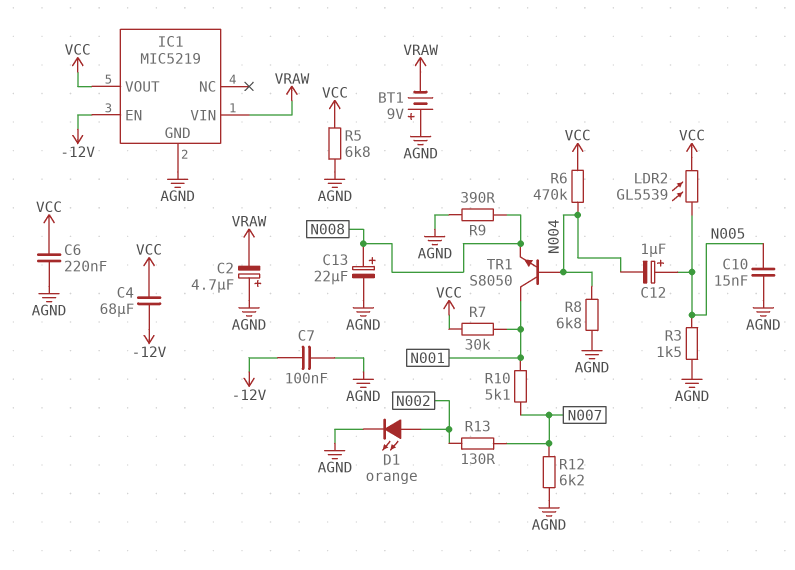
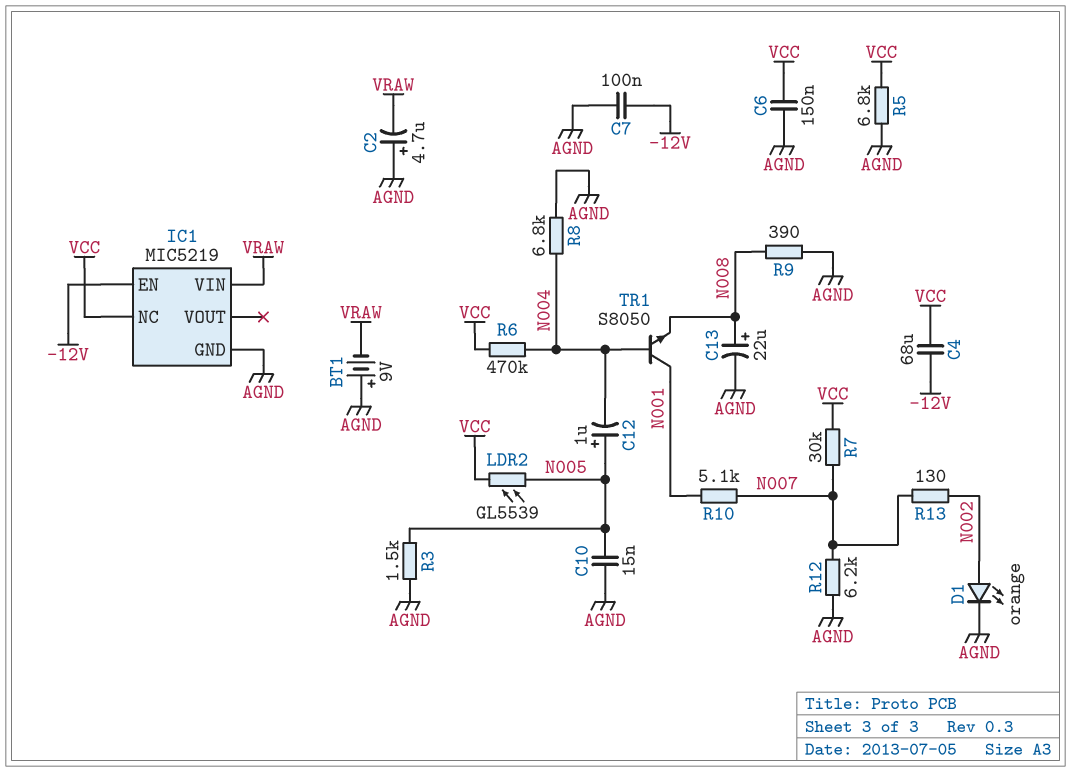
C6: 220nF (AGND, VCC) -> 150nF (AGND, VCC)
IC1 pin NC: none -> VCC
IC1 pin VOUT: VCC -> none
R7: 30k (N001, VCC) -> 30k (N007, VCC)

